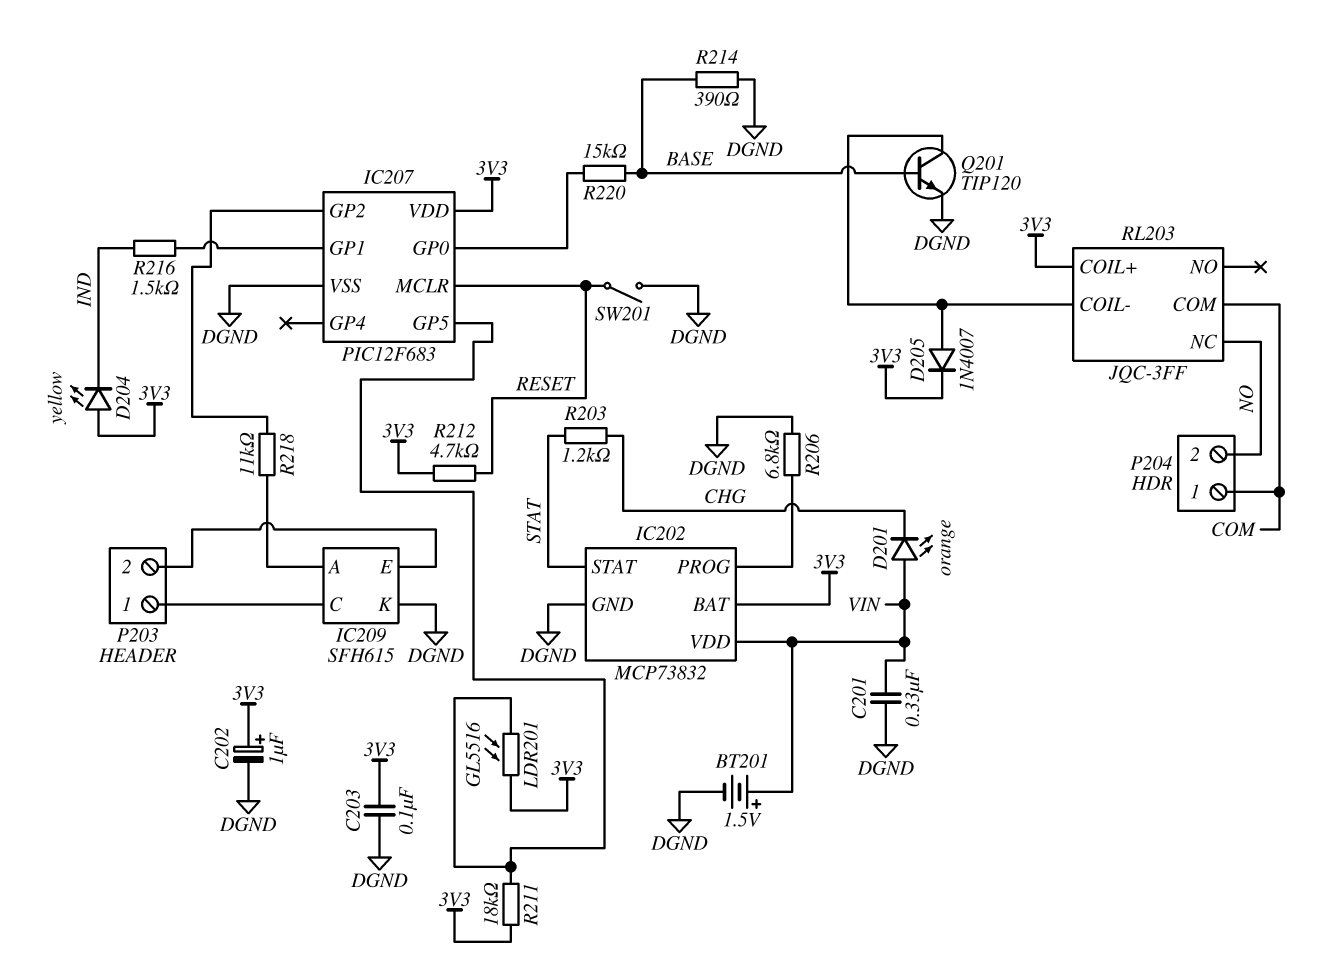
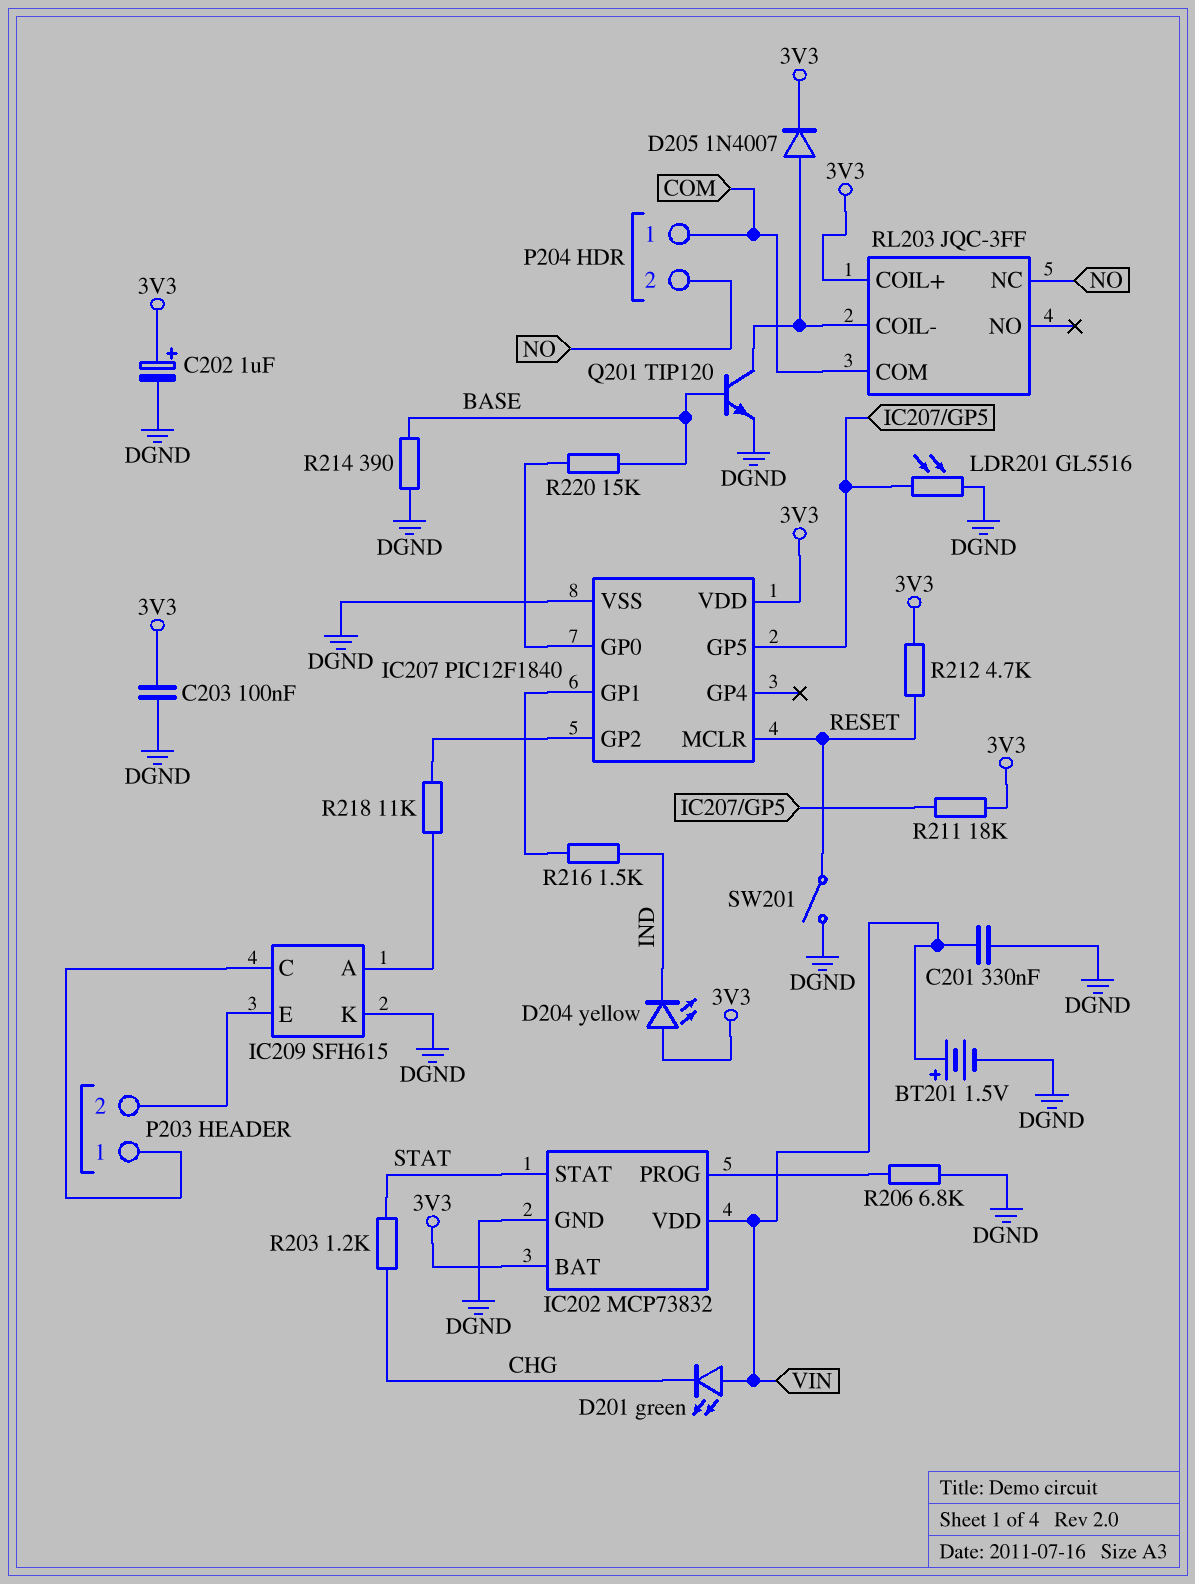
D201: LED orange (A VIN, K CHG) -> LED green (A VIN, K CHG)
IC207: PIC12F683 -> PIC12F1840
LDR201: GL5516 (3V3, IC207/GP5) -> GL5516 (DGND, IC207/GP5)

